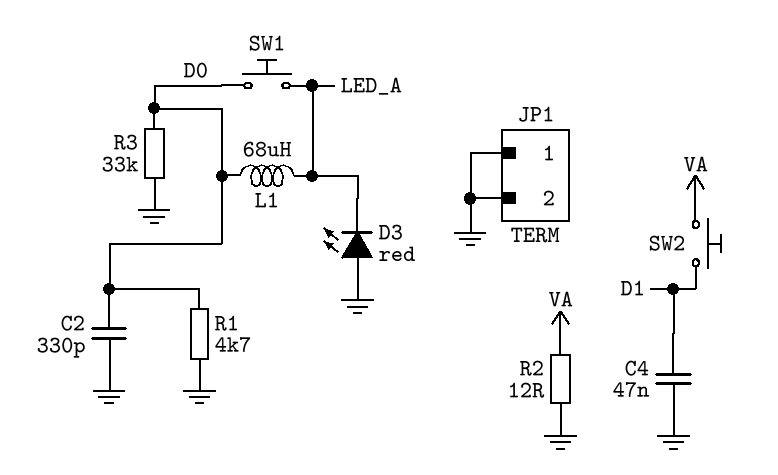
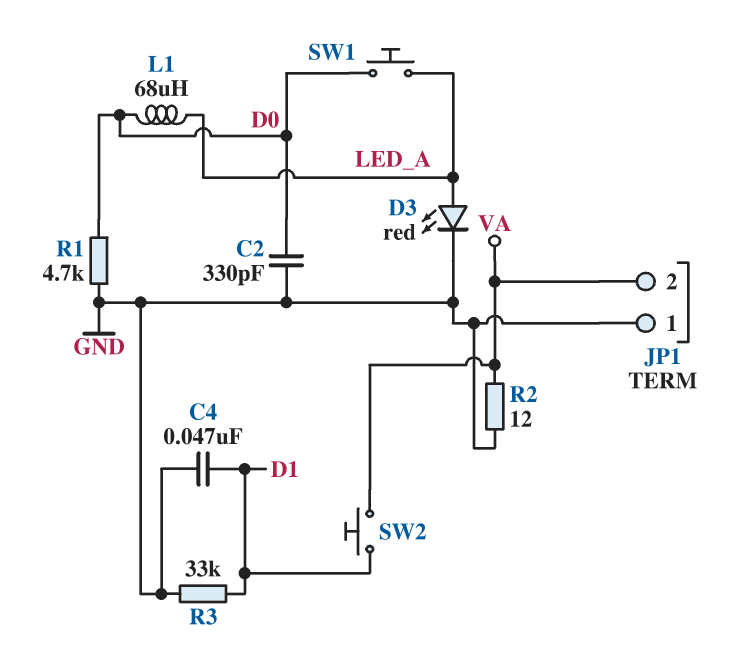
D3: LED red (A GND, K LED_A) -> LED red (A LED_A, K GND)
JP1 pin 2: GND -> VA
R3: 33k (D0, GND) -> 33k (D1, GND)

